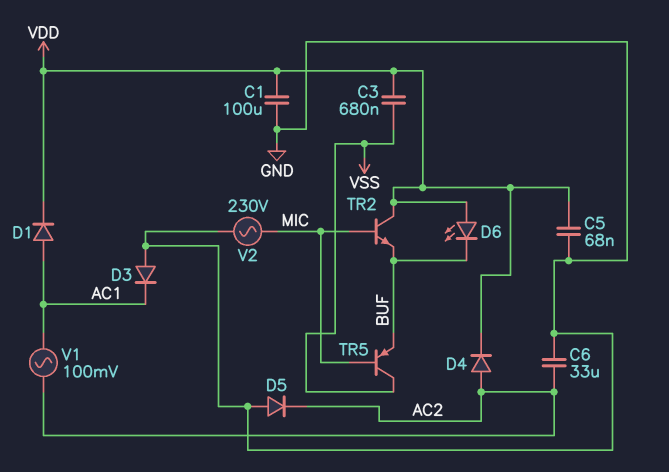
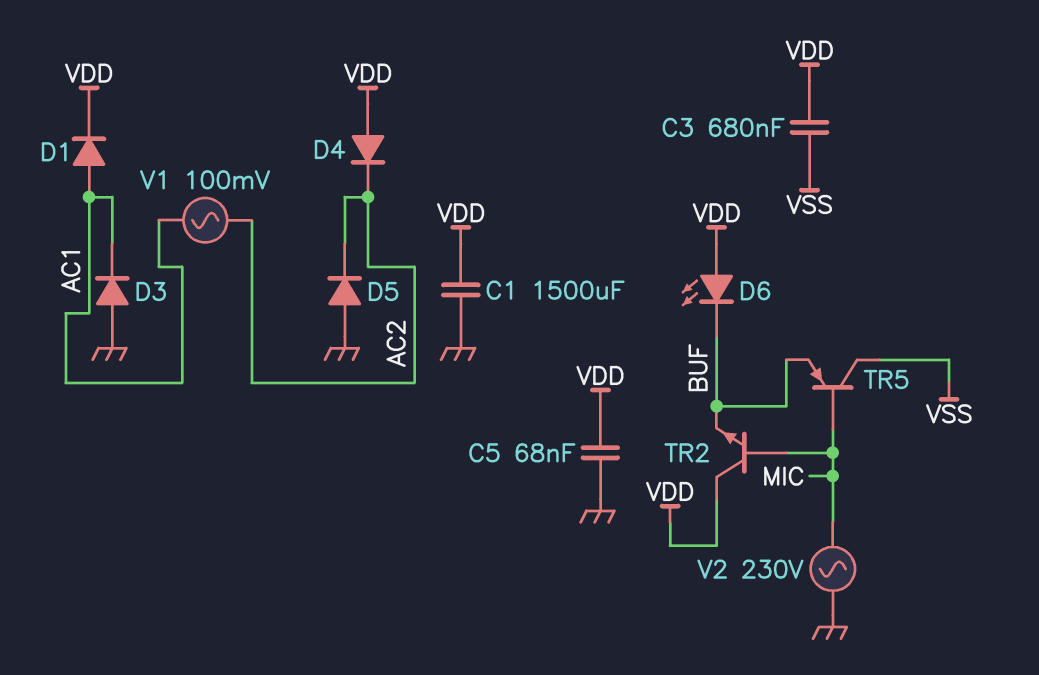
C1: 100uF (GND, VDD) -> 1500uF (GND, VDD)
C6: 33uF (AC2, GND) -> none
D4: diode (A AC2, K VDD) -> diode (A VDD, K AC2)

